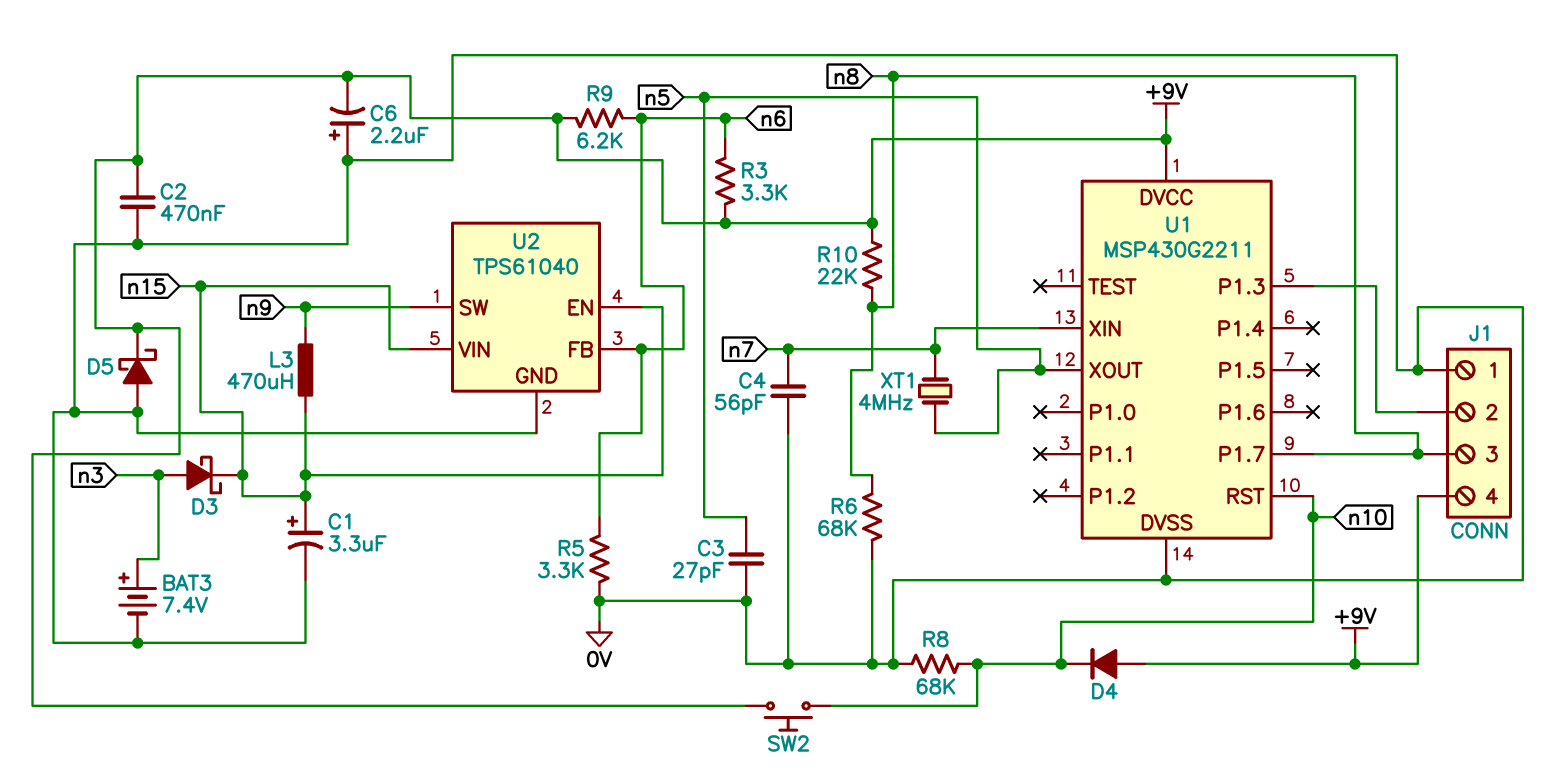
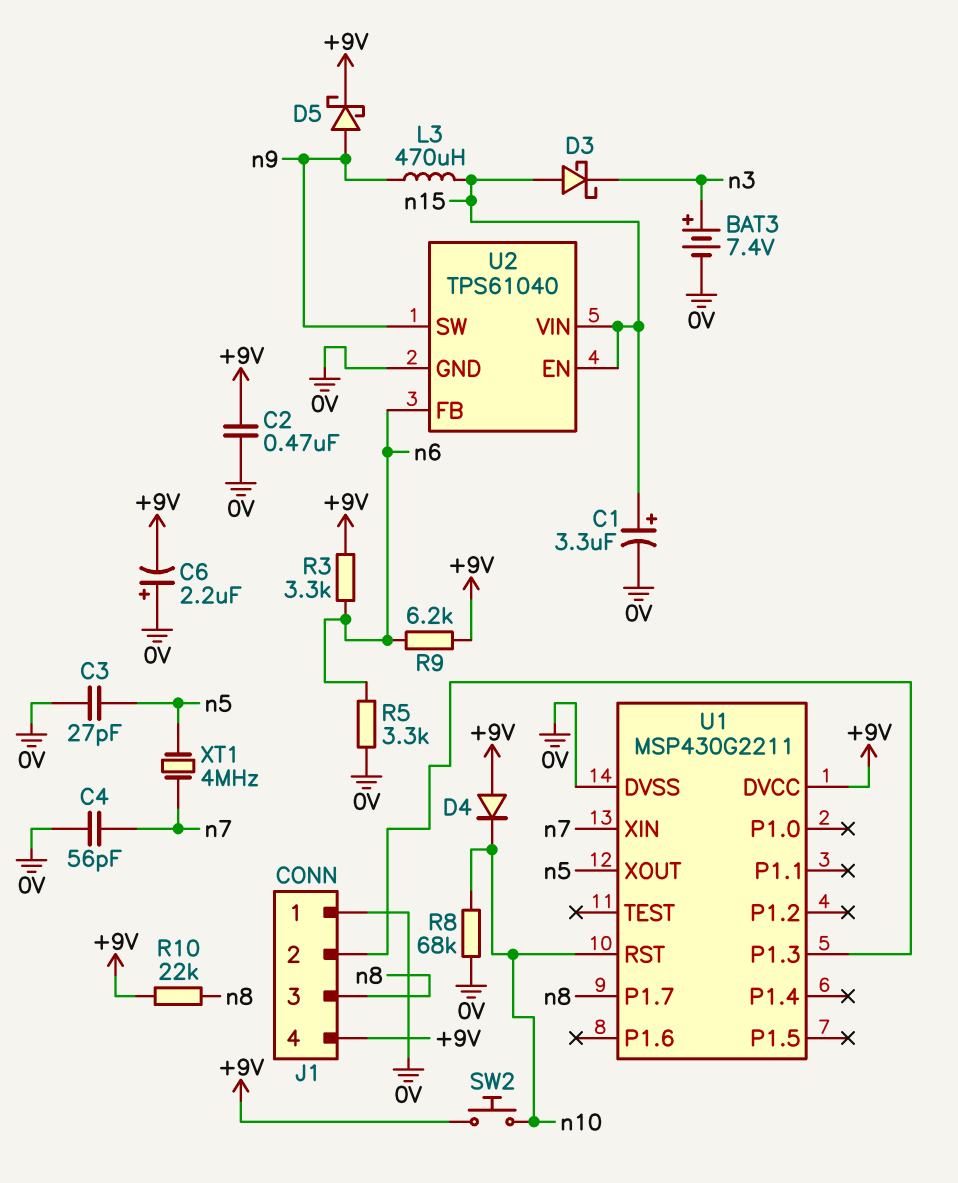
D3: schottky (A n3, K n15) -> schottky (A n15, K n3)
D5: schottky (A 0V, K +9V) -> schottky (A n9, K +9V)
R6: 68k (0V, n8) -> none

